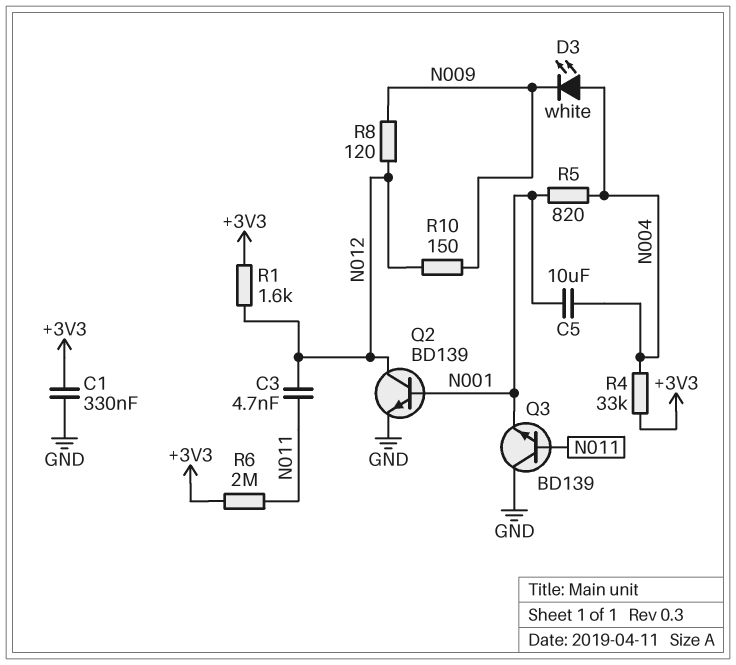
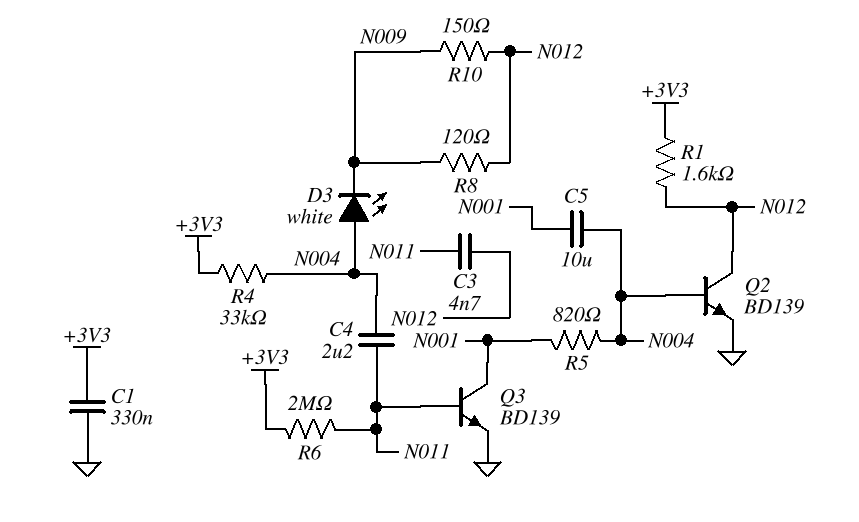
C4: none -> 2.2uF (N004, N011)
Q2: NPN BD139 (B N001, C N012, E GND) -> NPN BD139 (B N004, C N012, E GND)
Q3: NPN BD139 (B N011, C GND, E N001) -> NPN BD139 (B N011, C N001, E GND)

